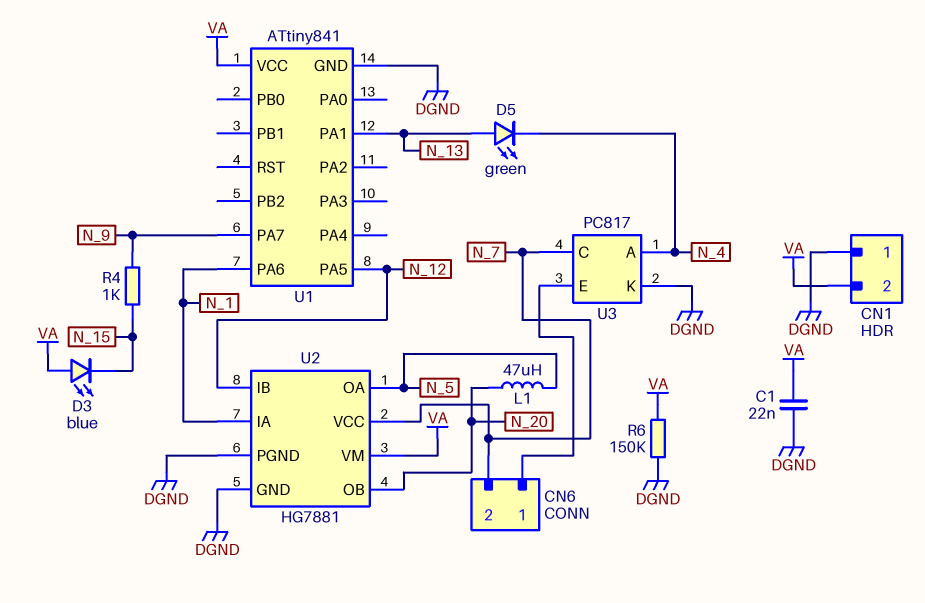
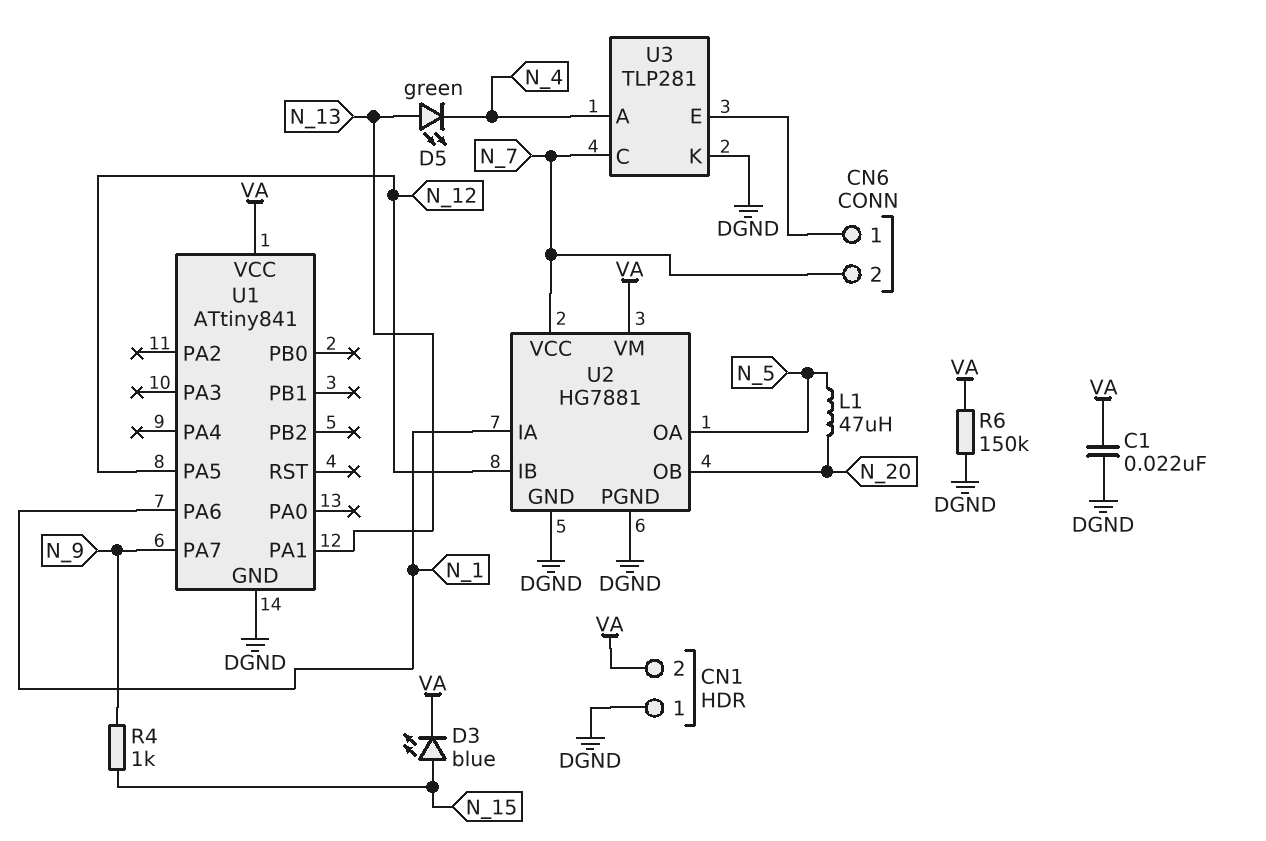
D3: LED blue (A VA, K N_15) -> LED blue (A N_15, K VA)
U3: PC817 -> TLP281

